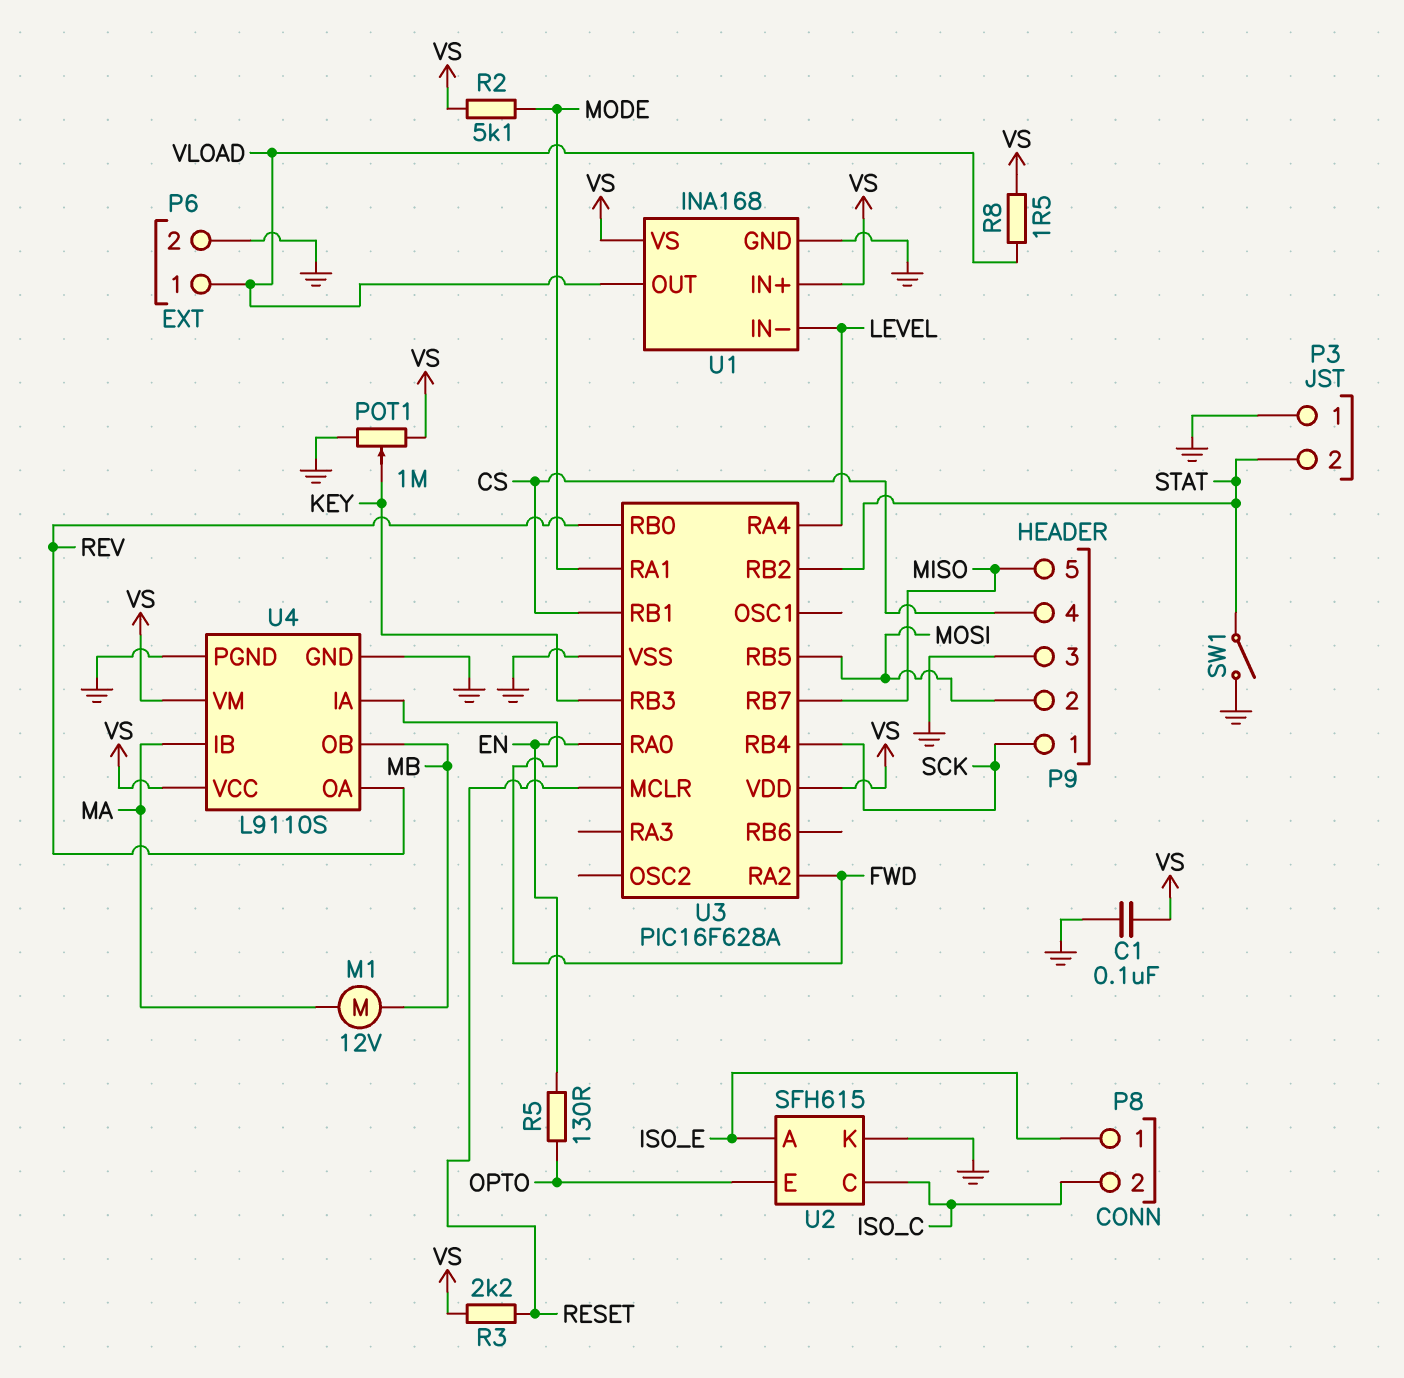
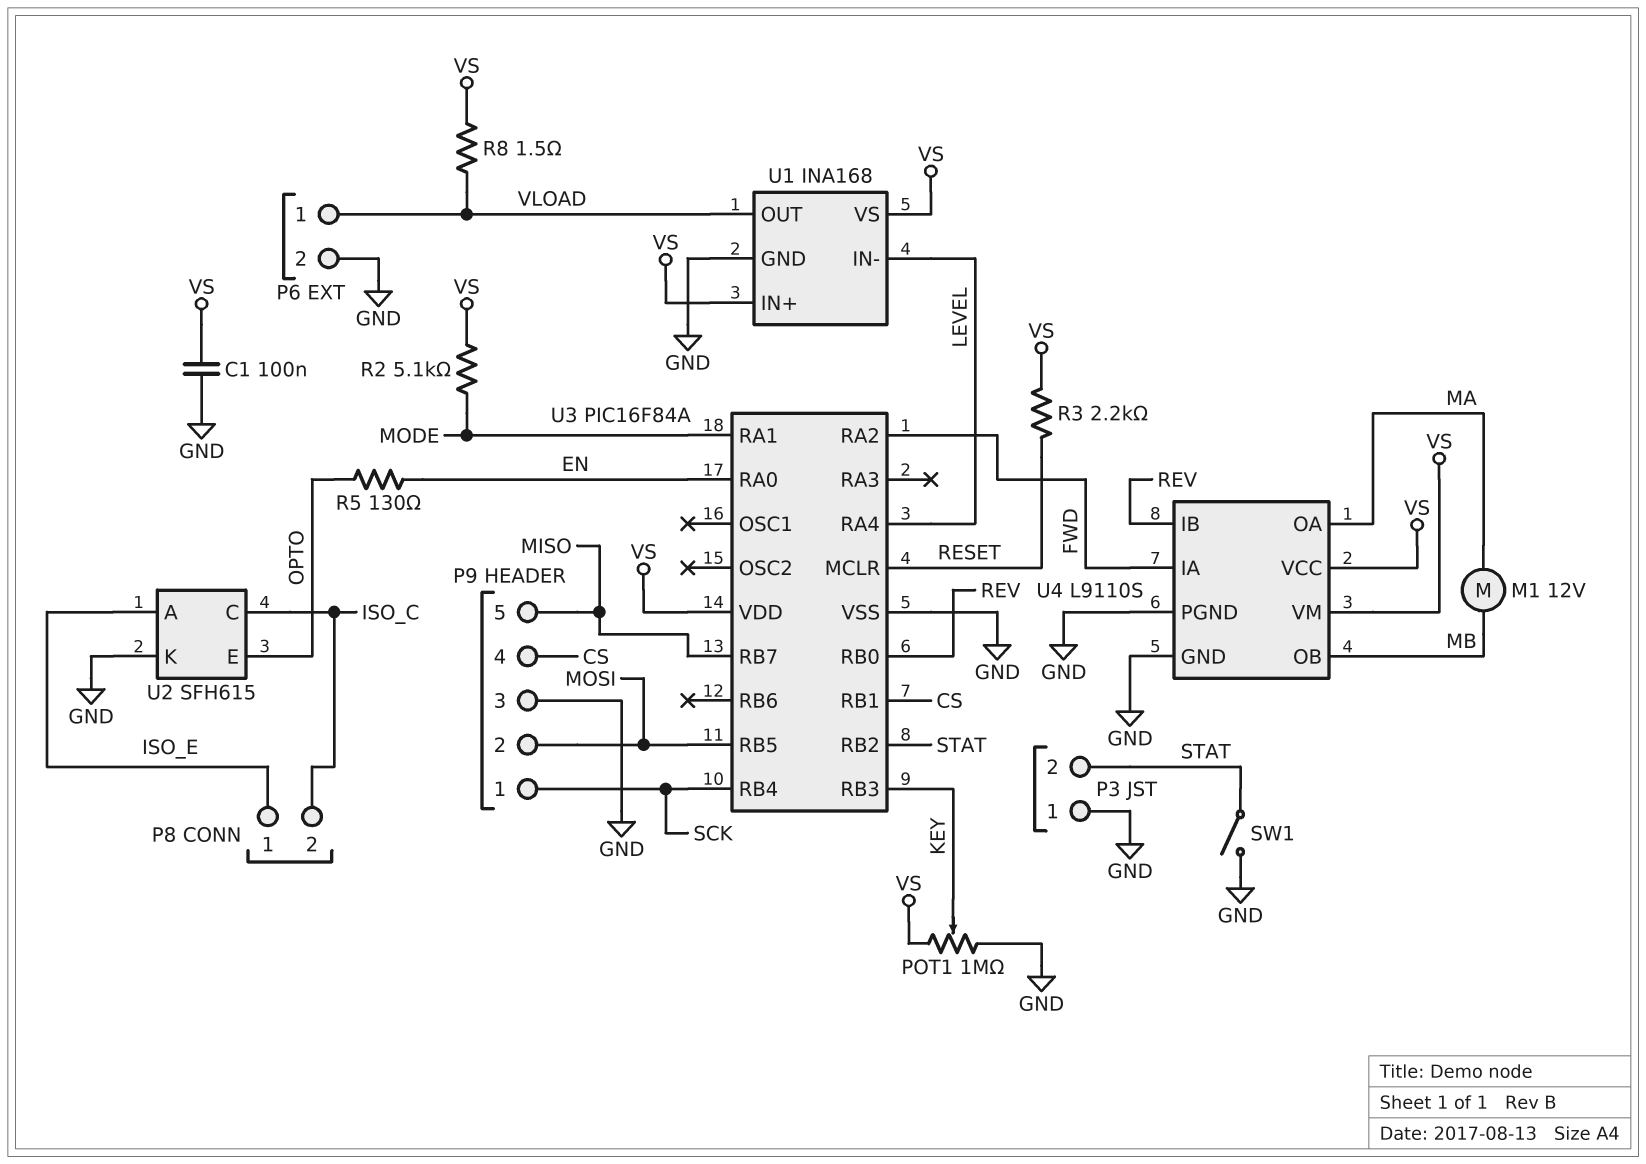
U3: PIC16F628A -> PIC16F84A
U4 pin IB: MA -> REV
U4 pin OA: REV -> MA

